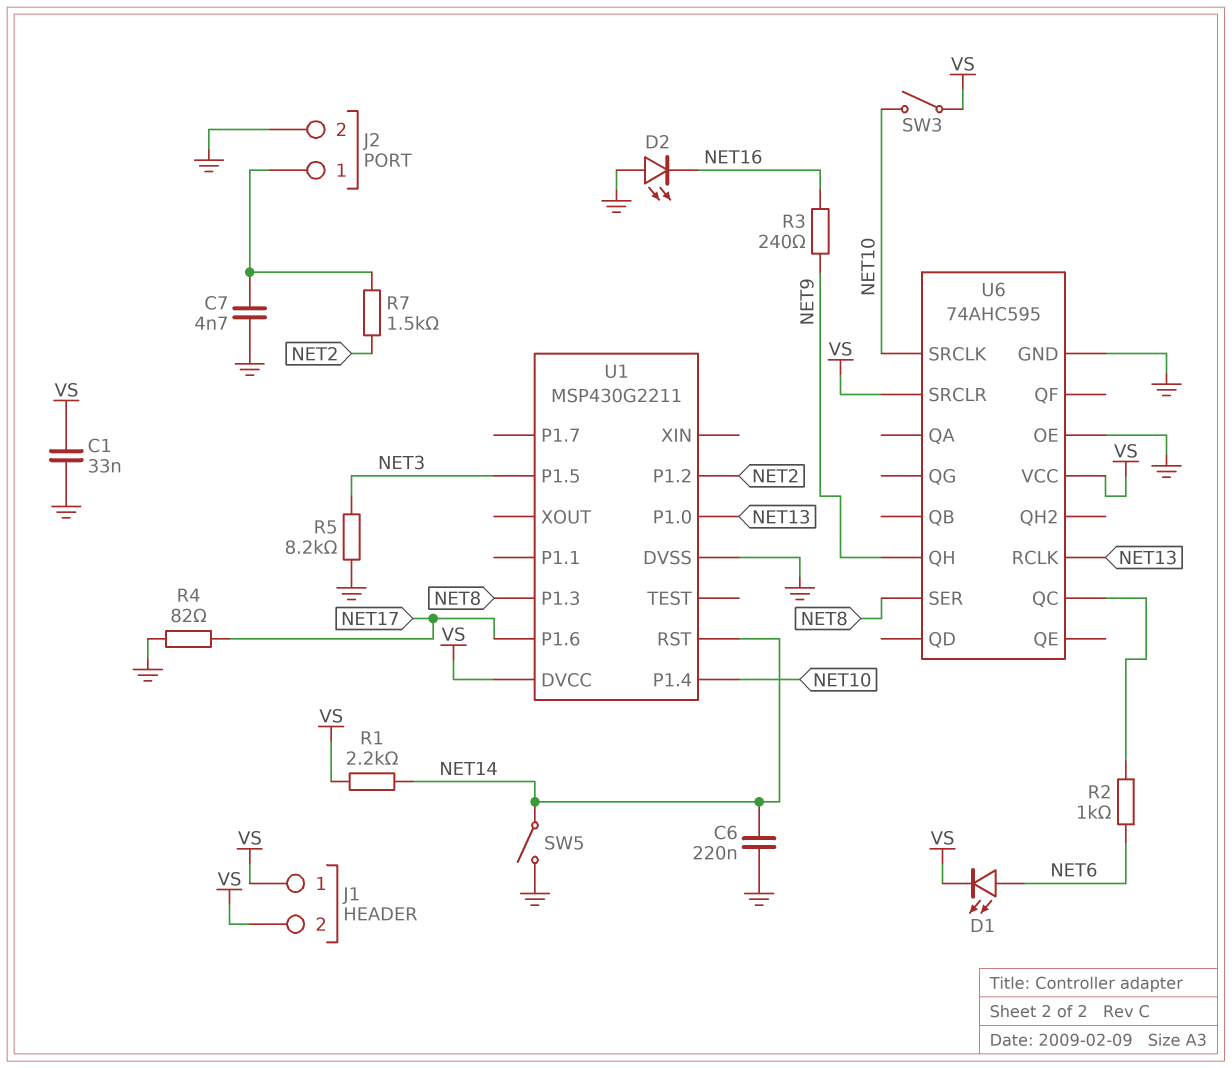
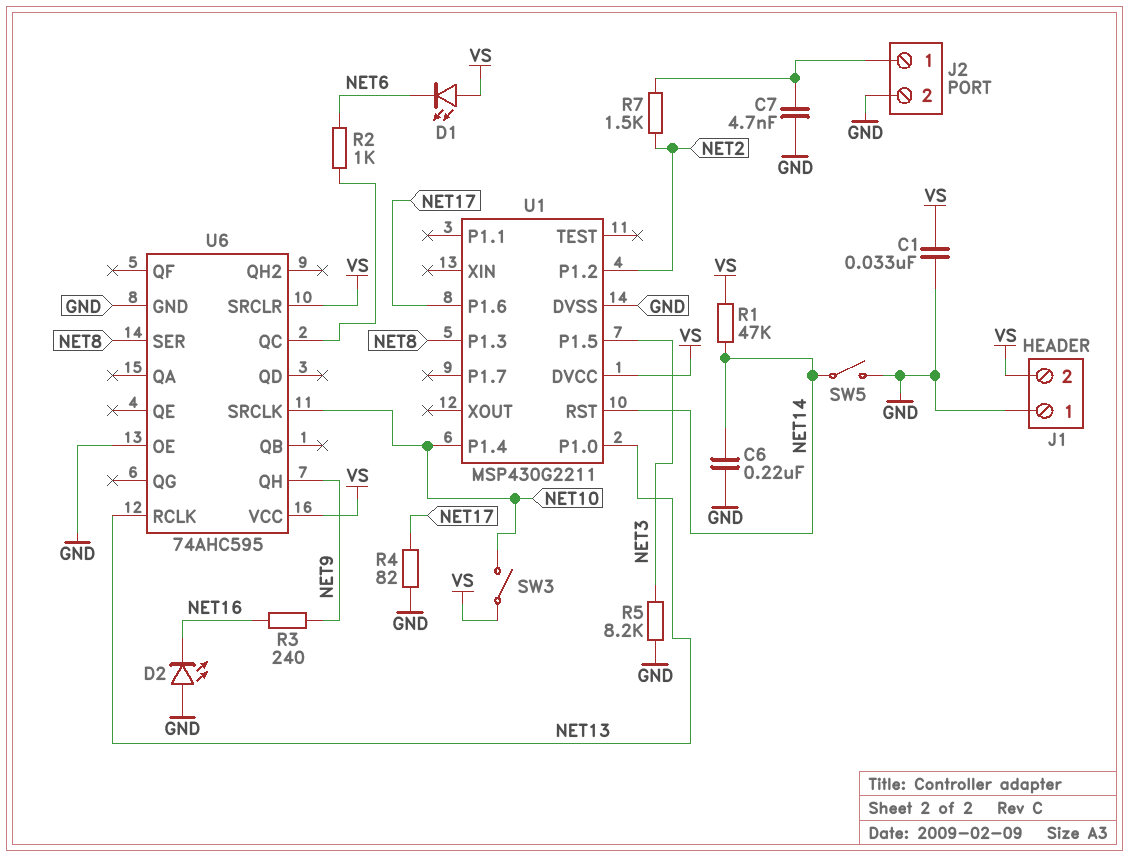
D1: LED (A NET6, K VS) -> LED (A VS, K NET6)
J1 pin 1: VS -> GND
R1: 2.2k (NET14, VS) -> 47k (NET14, VS)

